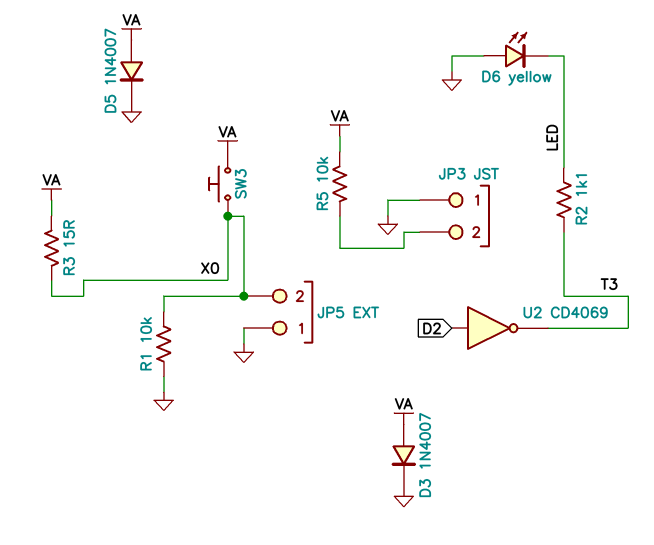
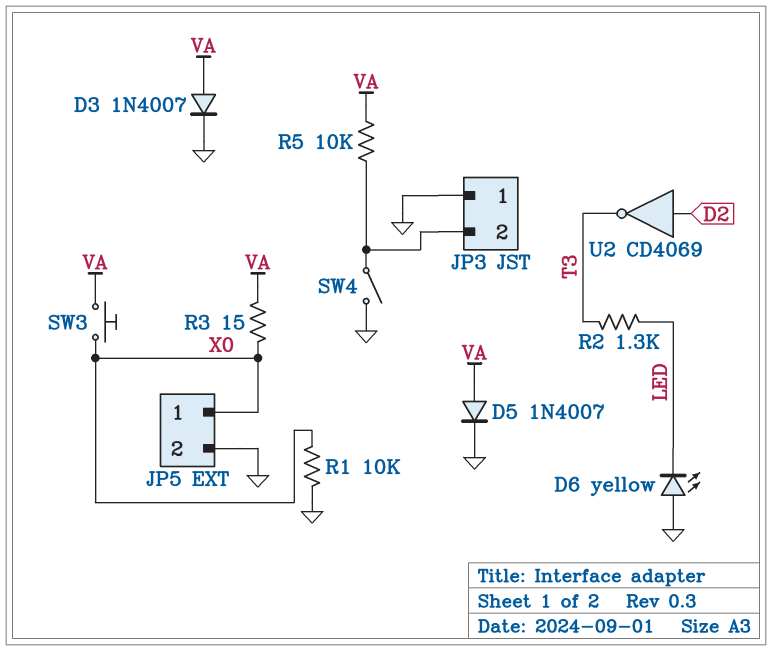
JP5 pin 1: GND -> X0
JP5 pin 2: X0 -> GND
R2: 1.1k (LED, T3) -> 1.3k (LED, T3)
SW4: none -> switch (GND, JP3/2)

